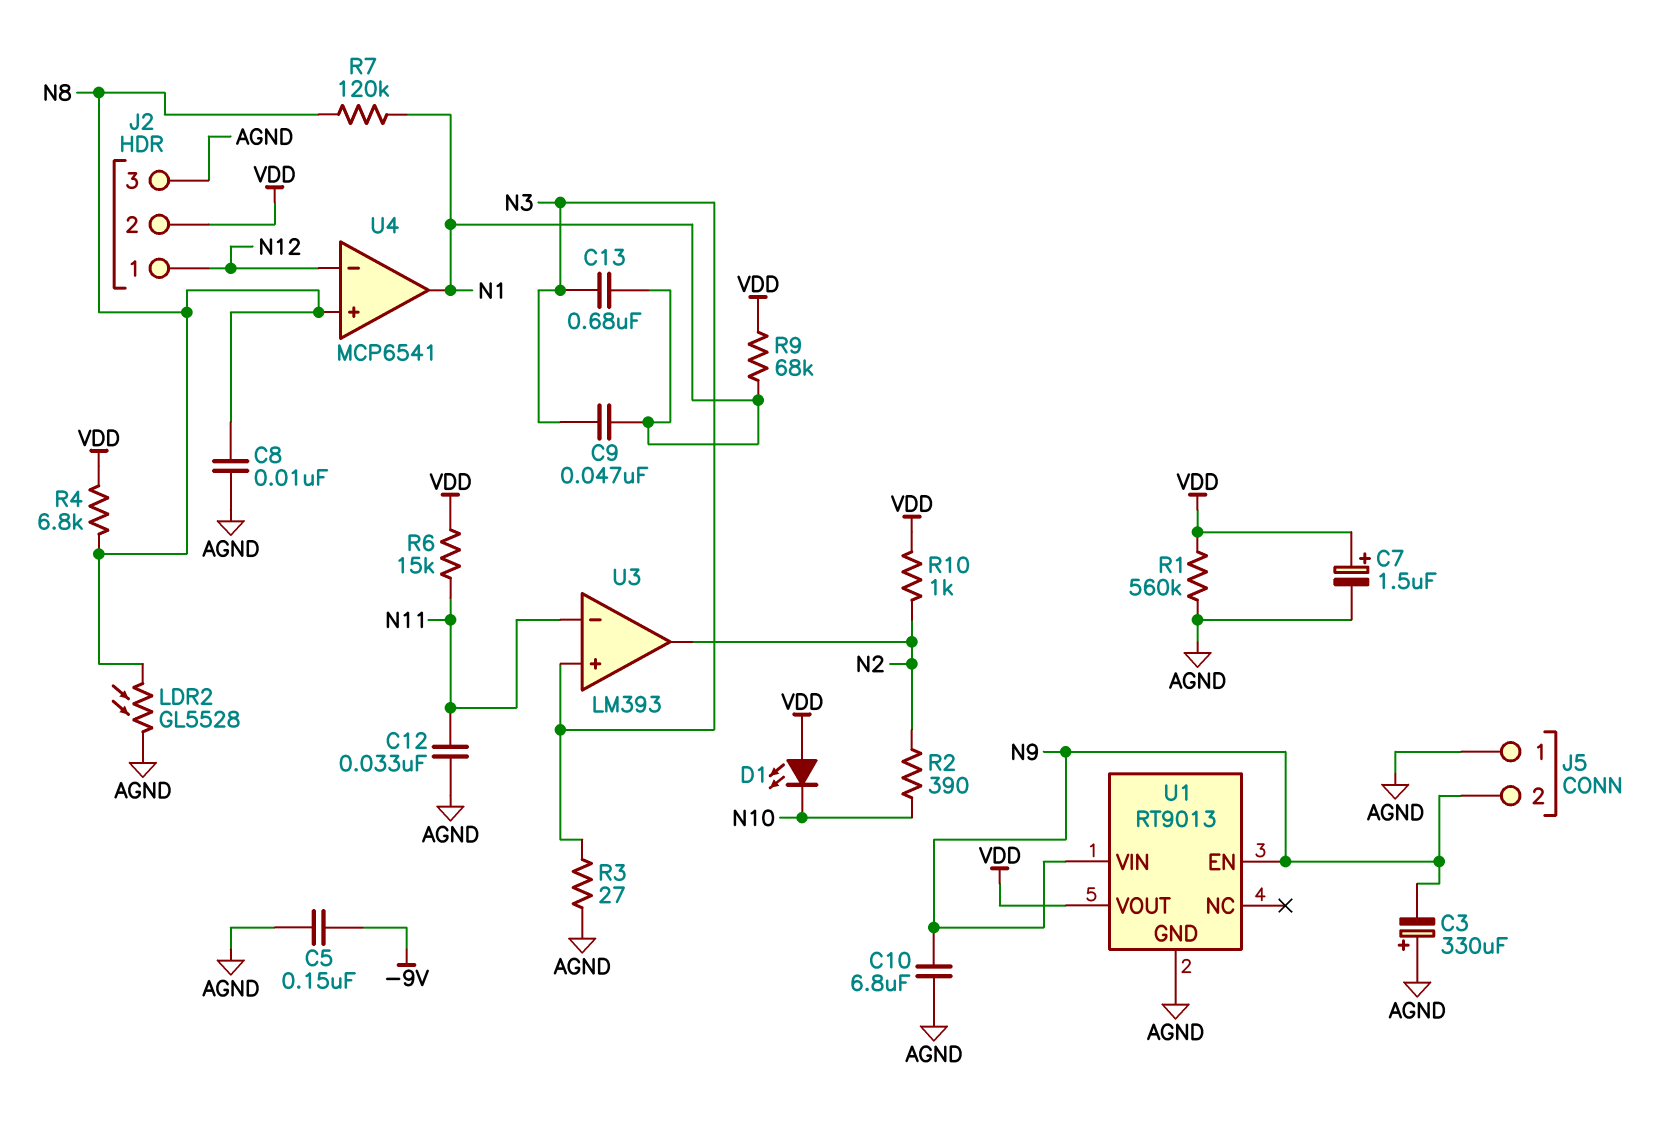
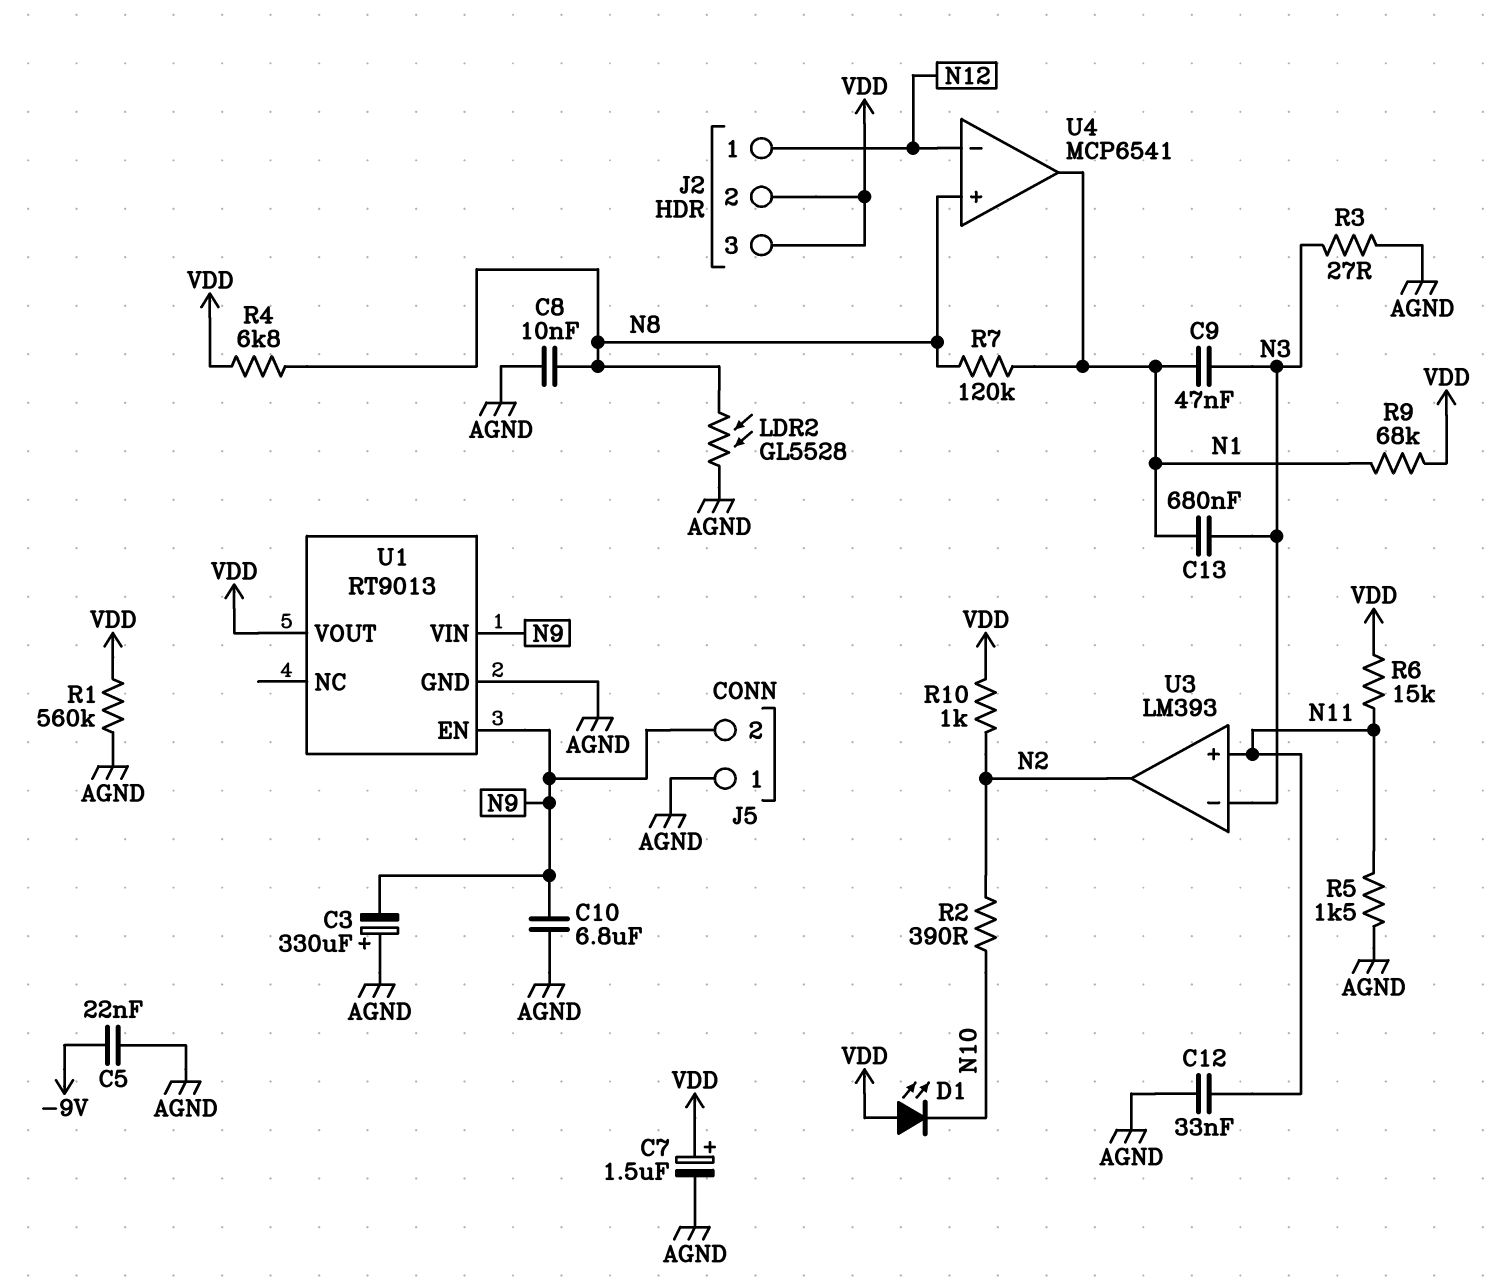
C5: 150nF (-9V, AGND) -> 22nF (-9V, AGND)
J2 pin 3: AGND -> VDD
R5: none -> 1.5k (AGND, N11)
U3 pin in+: N3 -> N11
U3 pin in-: N11 -> N3

